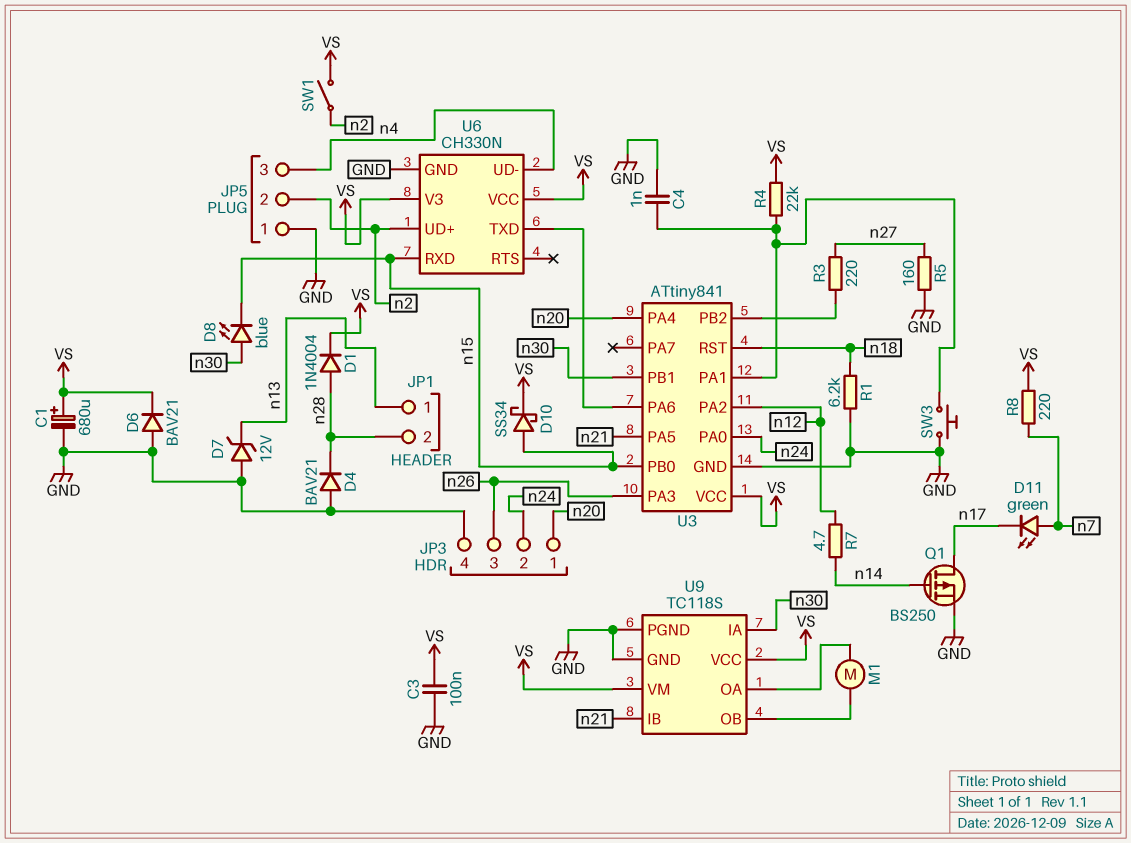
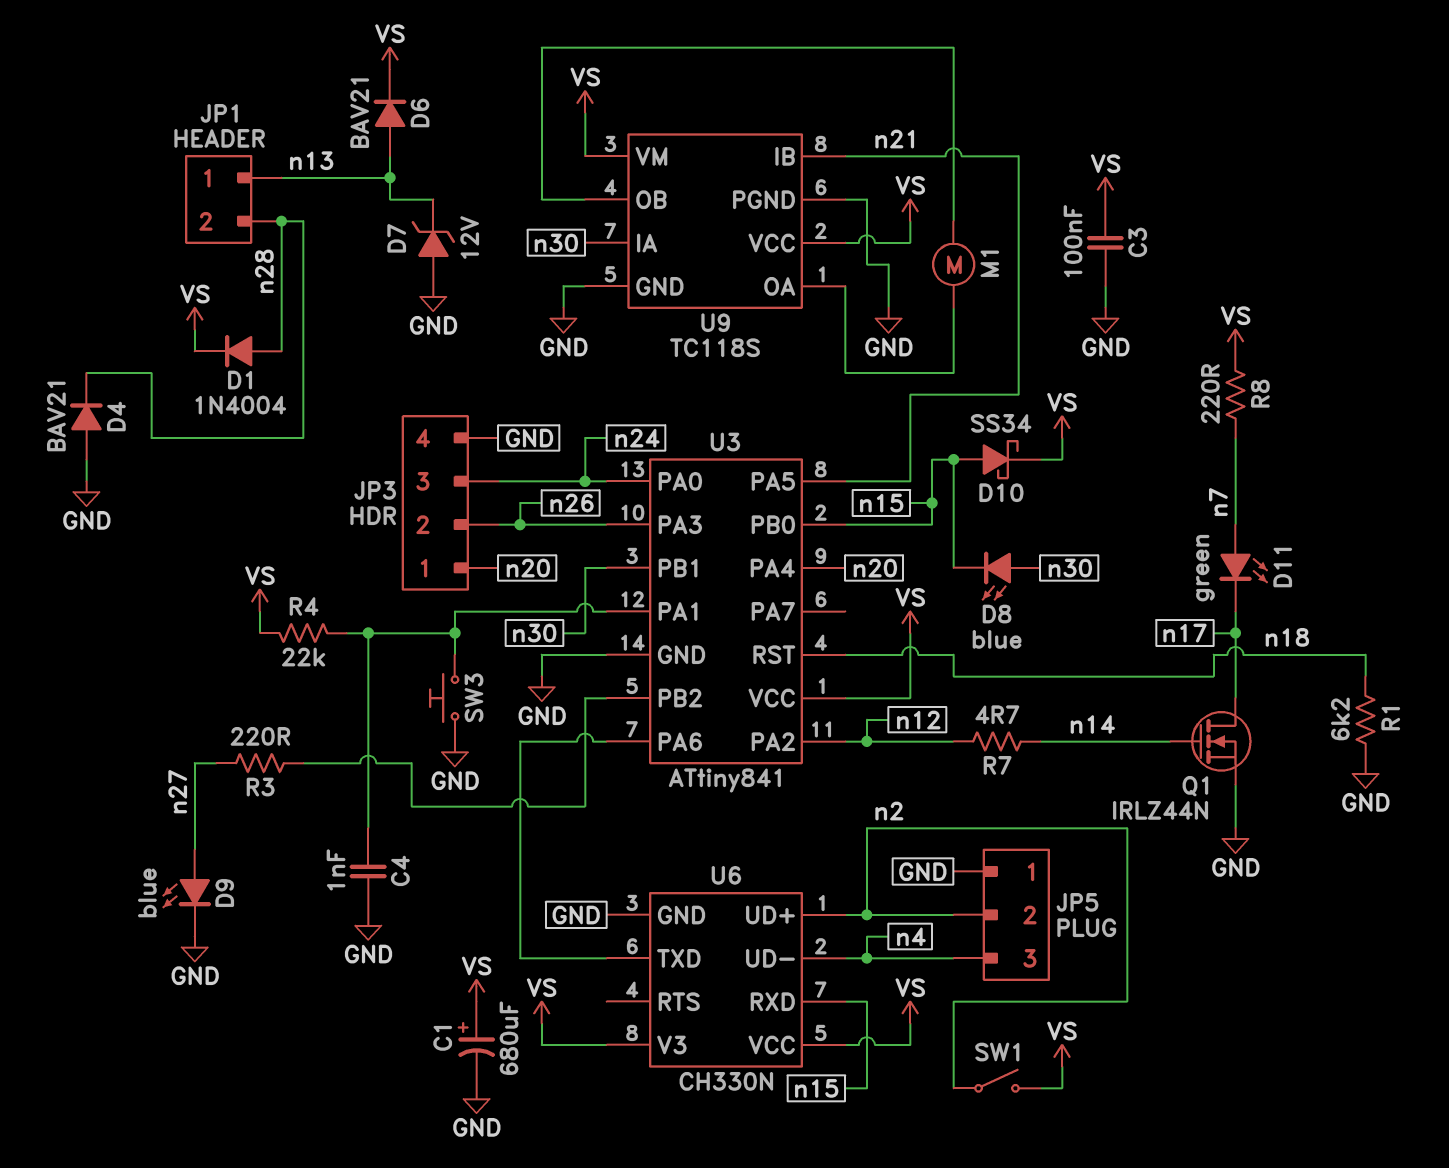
D6: diode BAV21 (A GND, K VS) -> diode BAV21 (A n13, K VS)
D9: none -> LED blue (A n27, K GND)
JP3 pin 2: n24 -> n26
JP3 pin 3: n26 -> n24
Q1: PMOS BS250 (G n14, D n17, S GND) -> NMOS IRLZ44N (G n14, D n17, S GND)
R5: 160 (GND, n27) -> none

